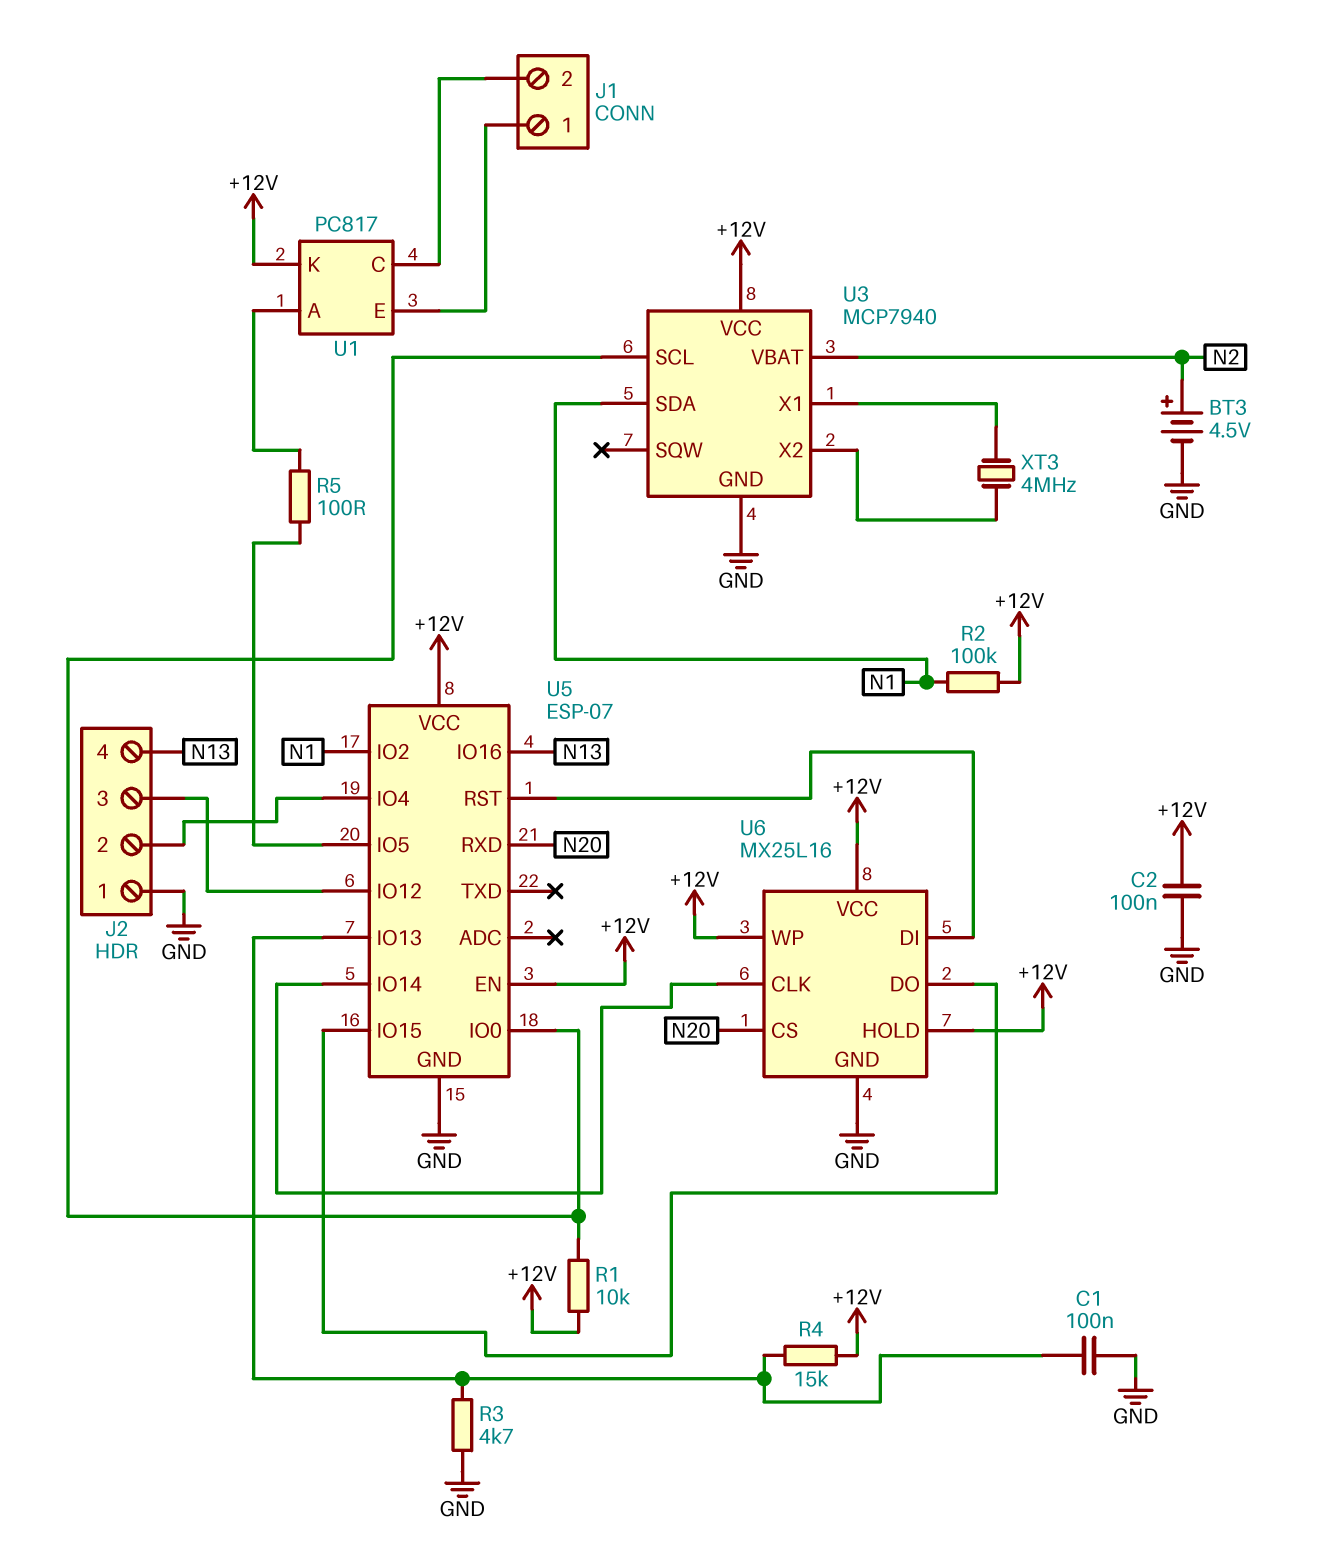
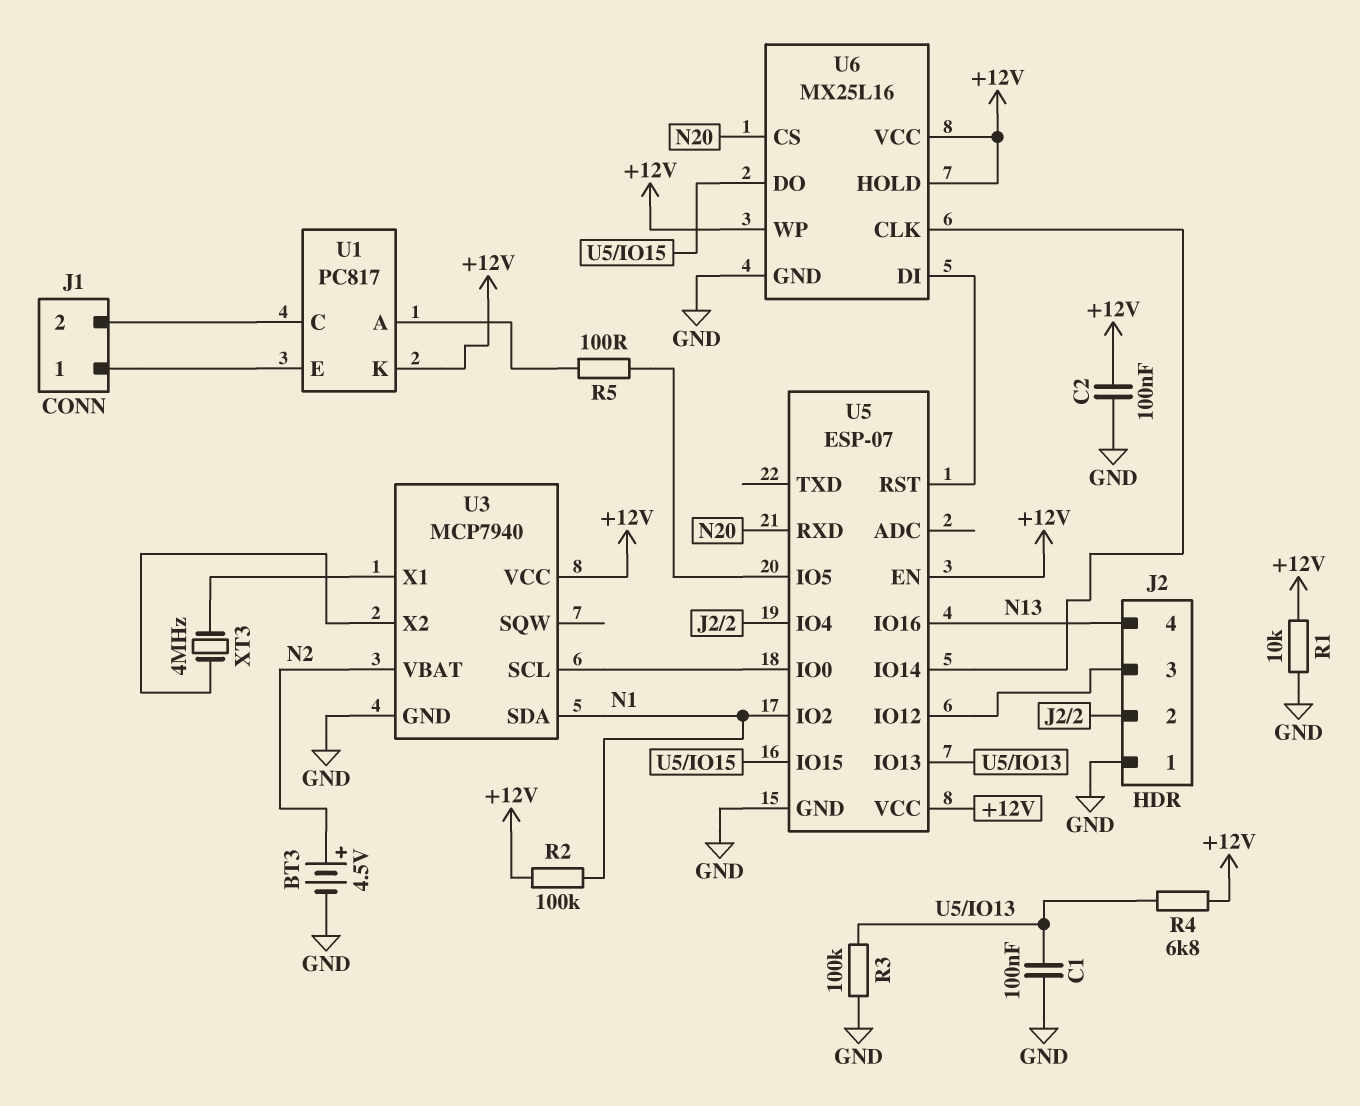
R1: 10k (+12V, U3/SCL) -> 10k (+12V, GND)
R3: 4.7k (GND, U5/IO13) -> 100k (GND, U5/IO13)
R4: 15k (+12V, U5/IO13) -> 6.8k (+12V, U5/IO13)

